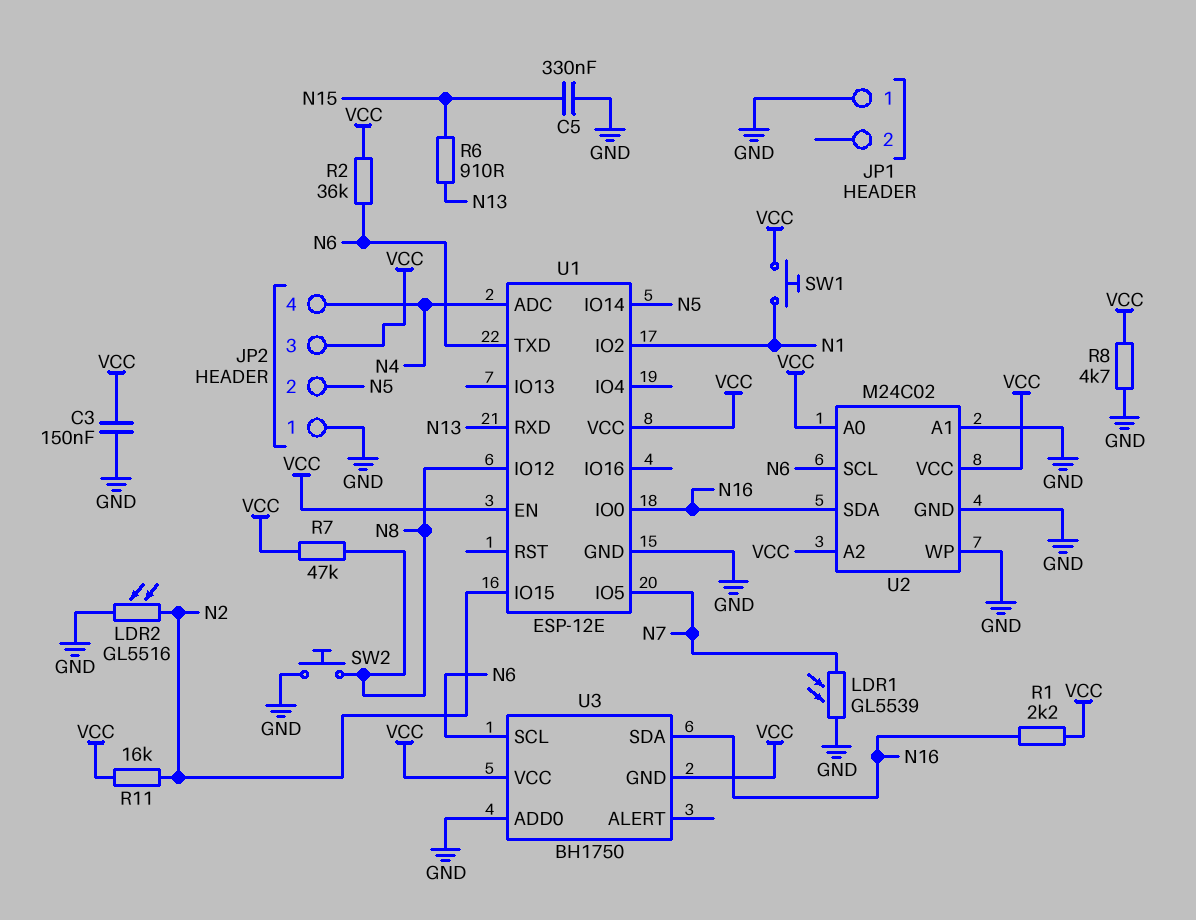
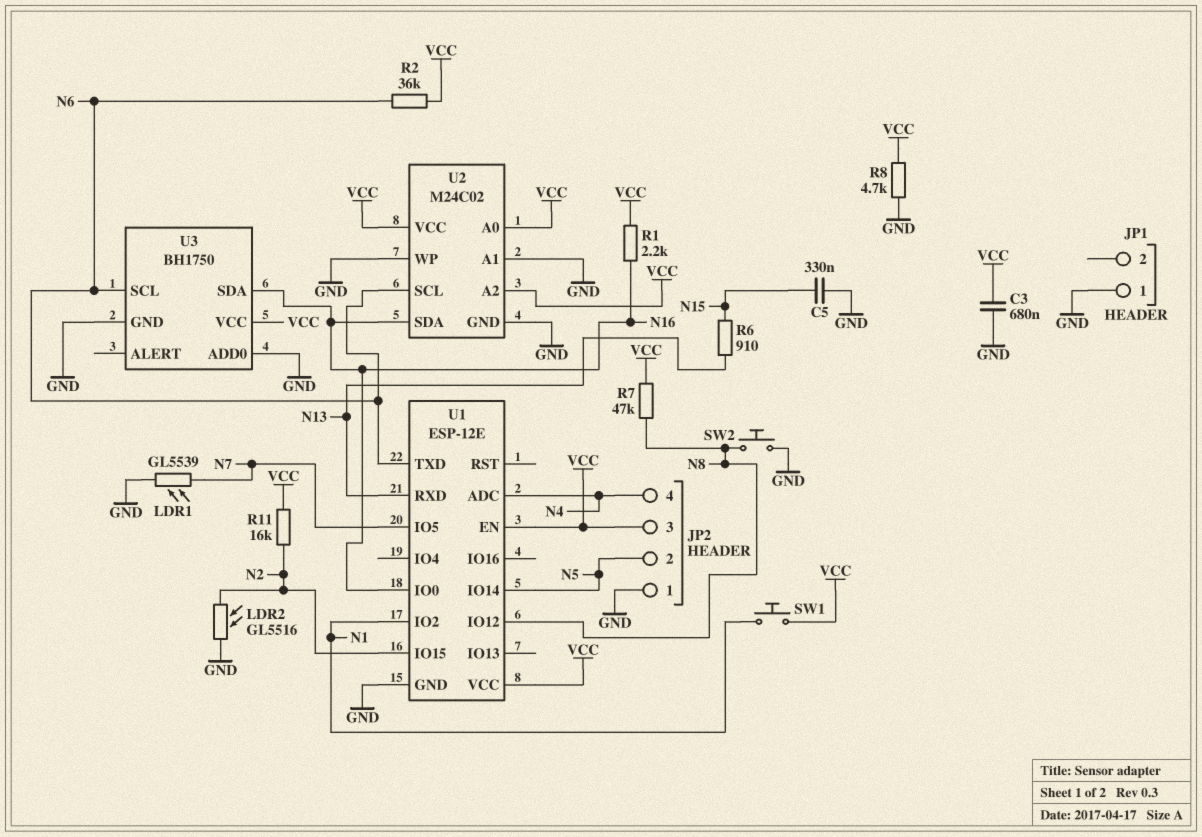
C3: 150nF (GND, VCC) -> 680nF (GND, VCC)
U3 pin GND: VCC -> GND

